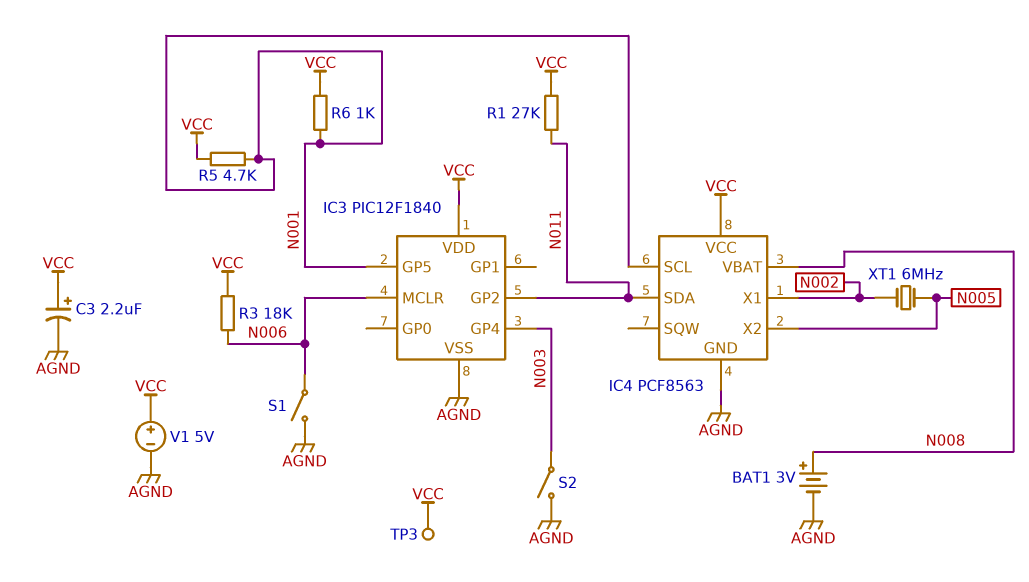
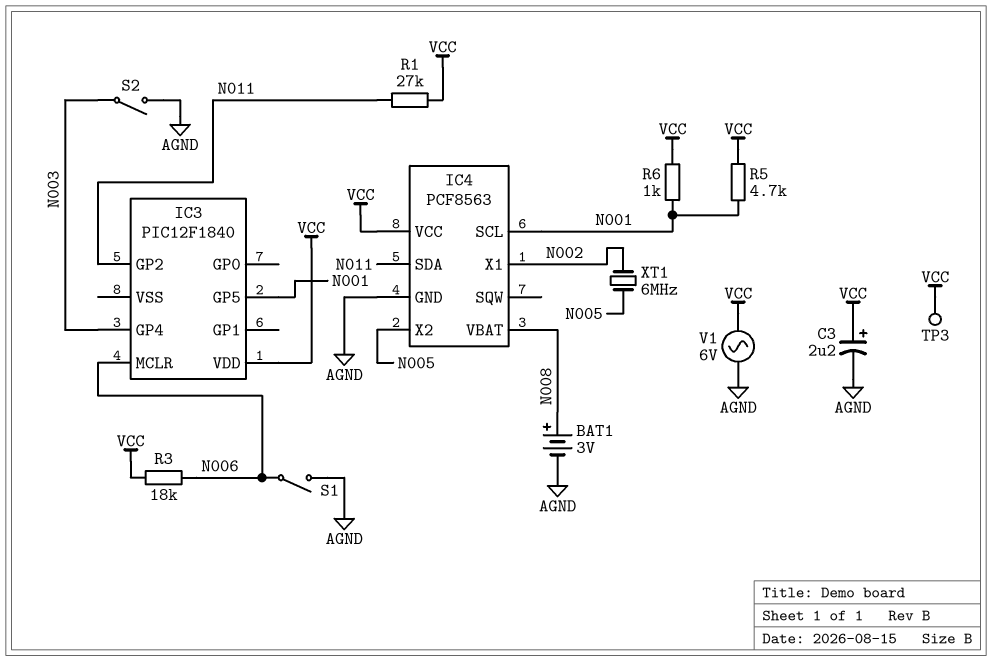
IC3 pin VSS: AGND -> none
V1: 5V (plus VCC, minus AGND) -> AC 6V (AGND, VCC)

